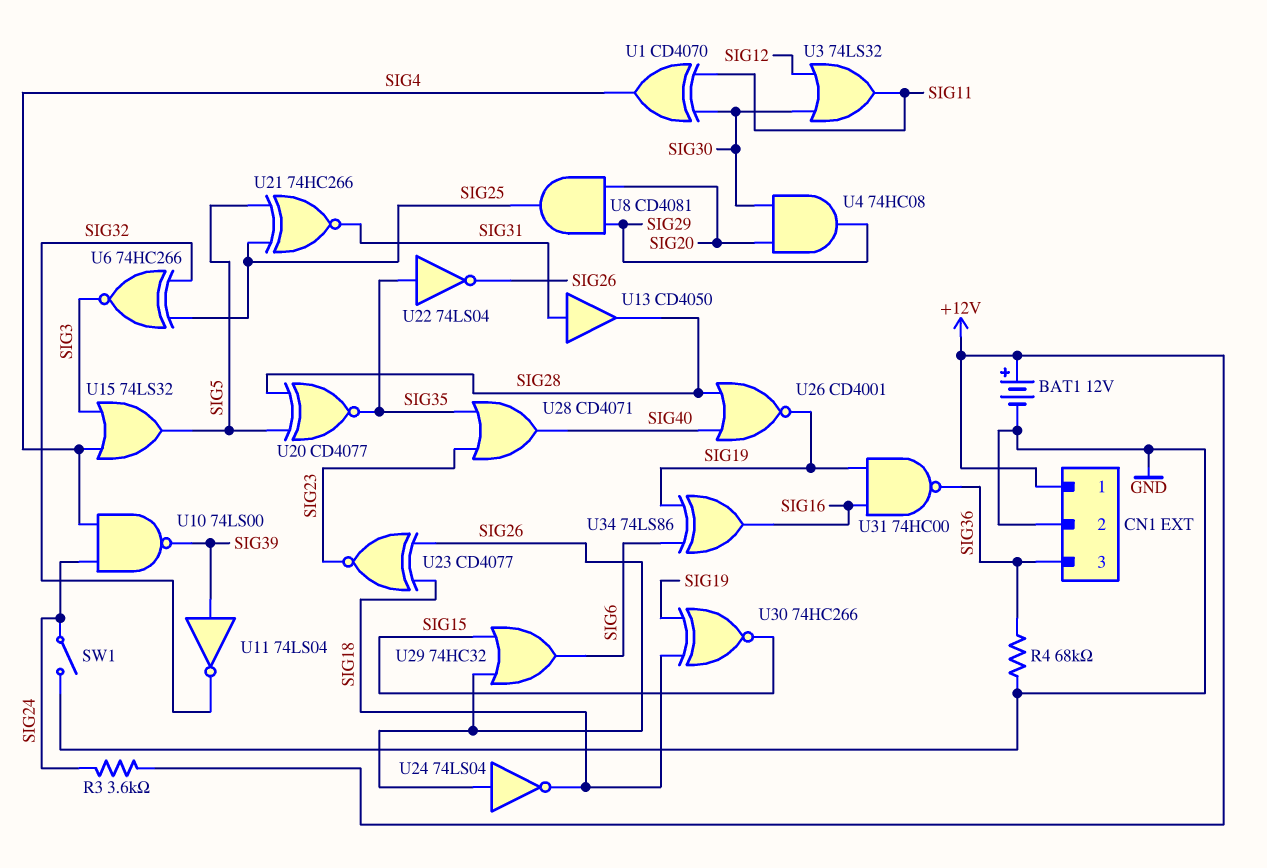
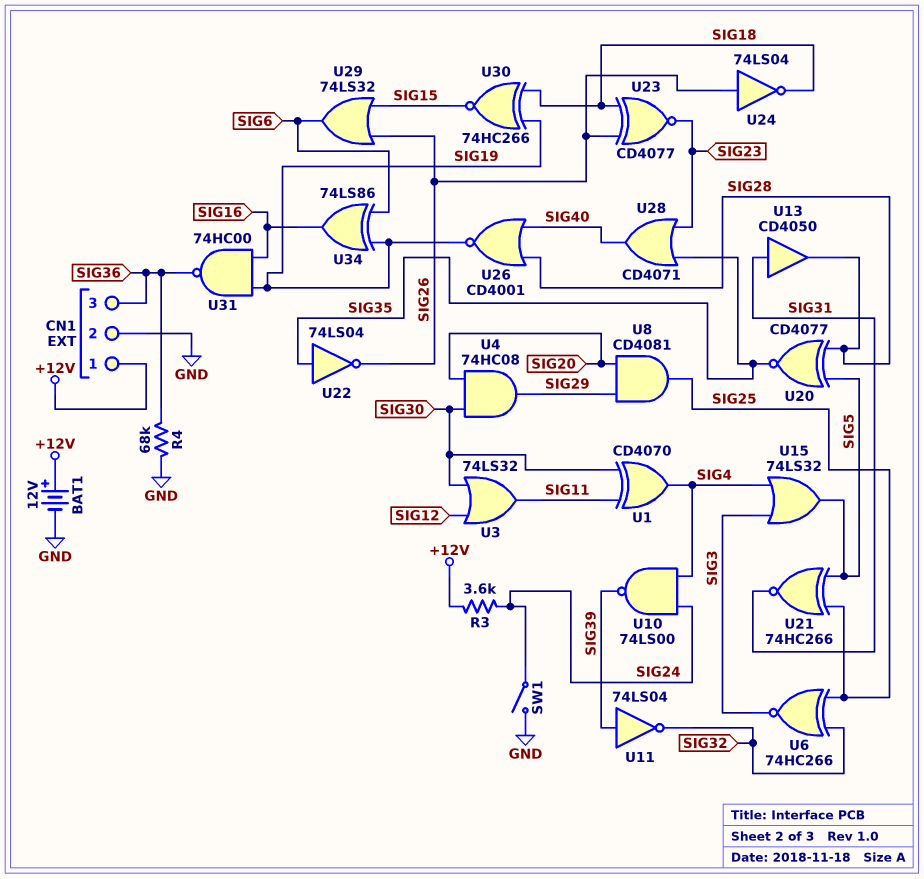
U29: OR 74HC32 (in SIG15, in SIG26, out SIG6) -> OR 74LS32 (in SIG15, in SIG26, out SIG6)

